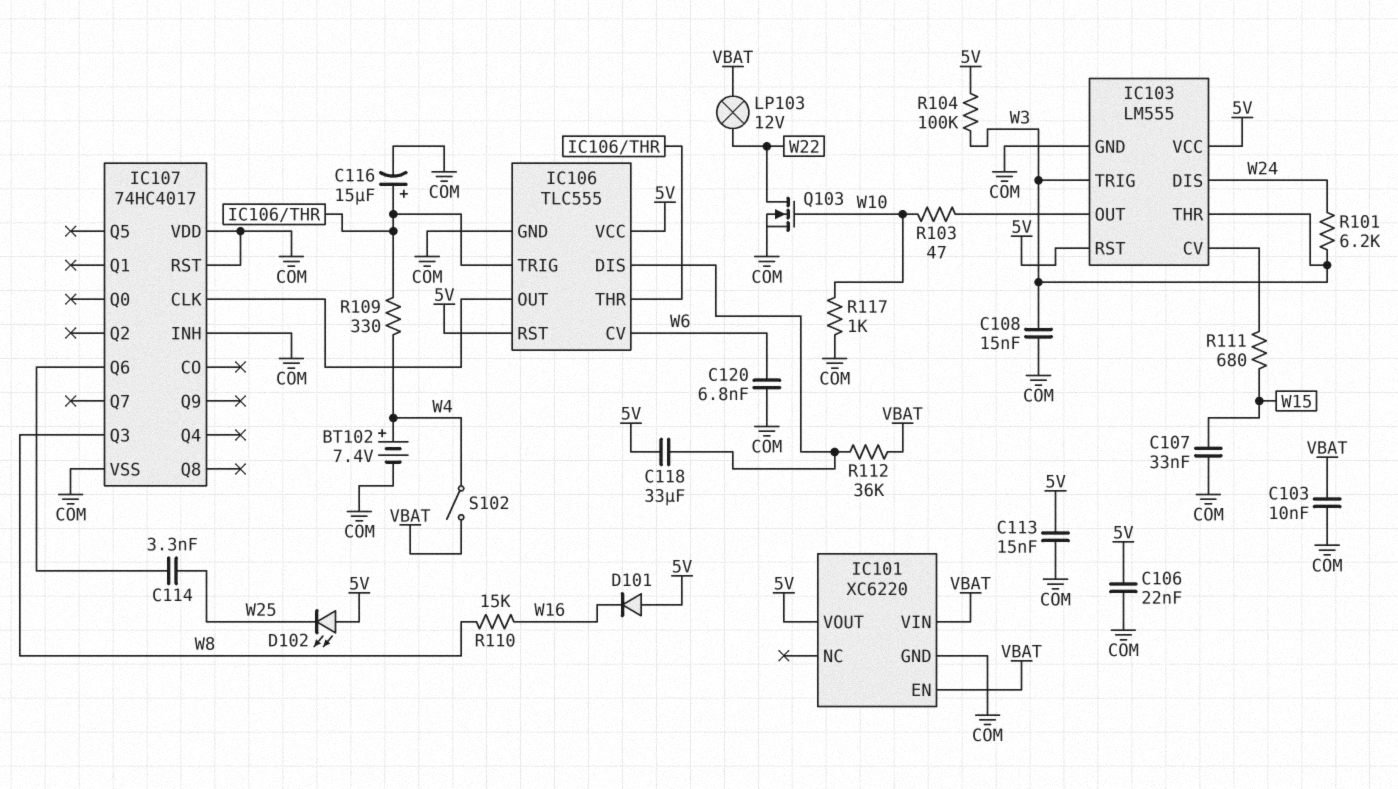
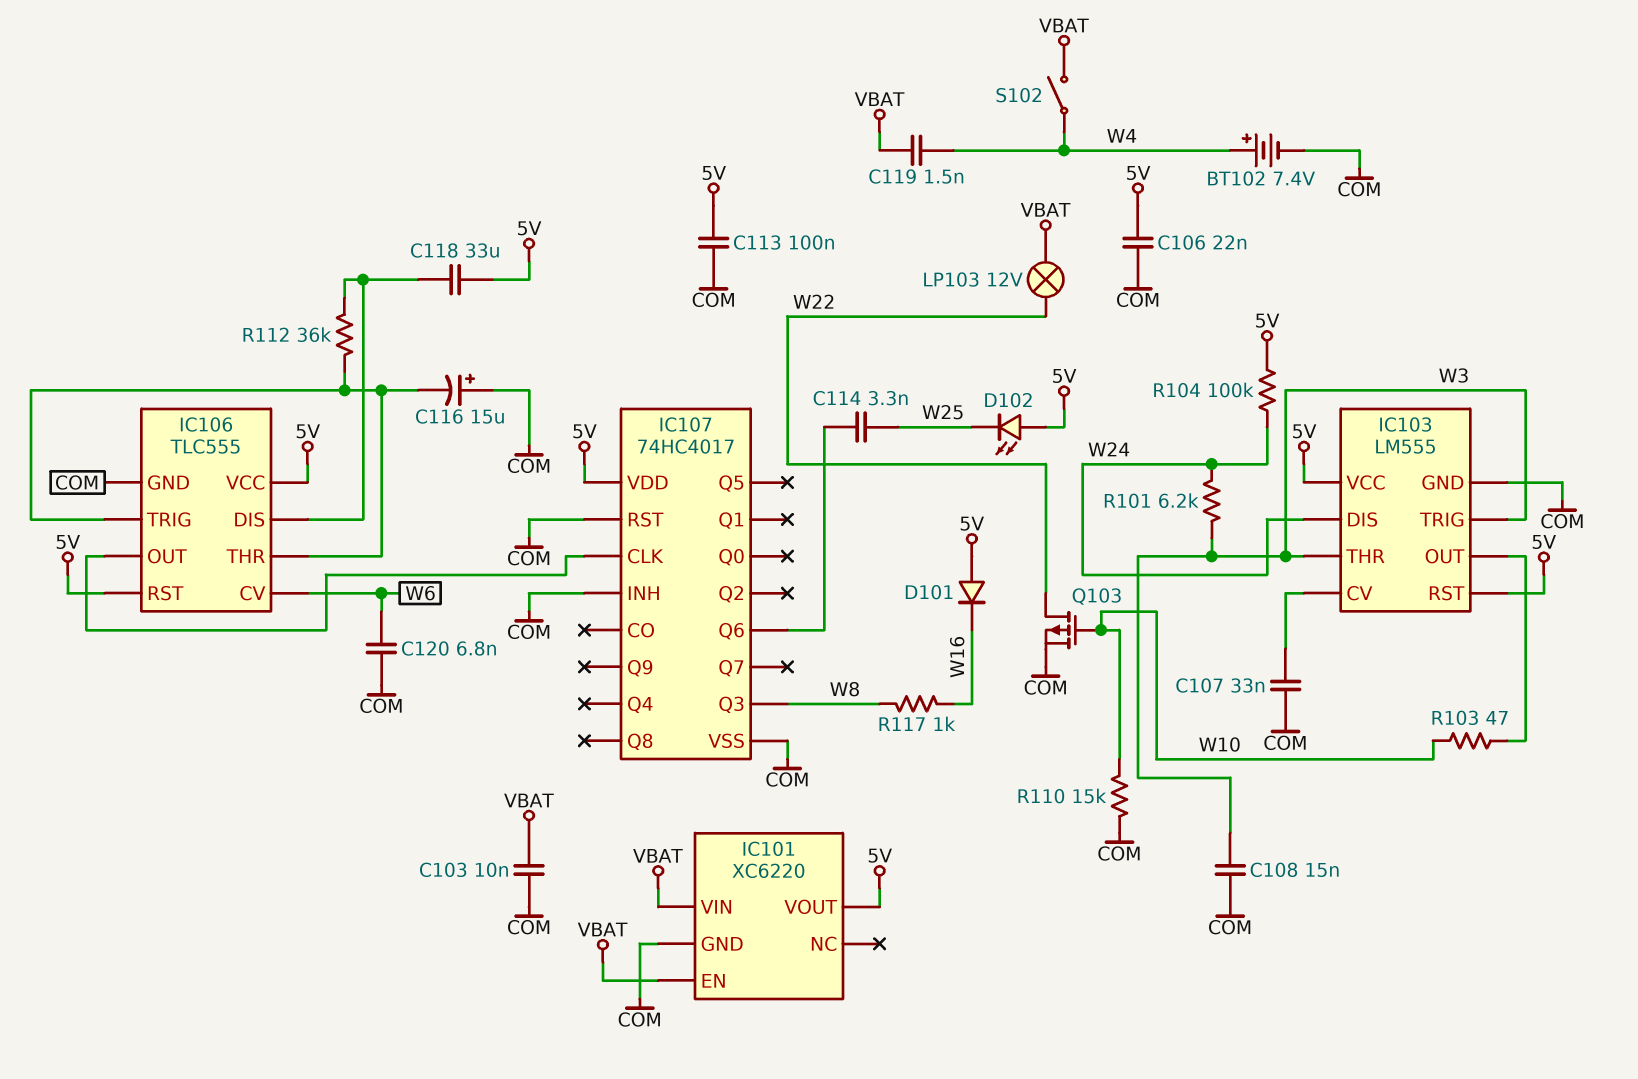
C107: 33nF (COM, W15) -> 33nF (COM, IC103/CV)
C113: 15nF (5V, COM) -> 100nF (5V, COM)
C116: 15uF (plus IC106/THR, minus COM) -> 15uF (plus COM, minus IC106/THR)
C119: none -> 1.5nF (VBAT, W4)
IC107 pin VDD: COM -> 5V
Q103: NMOS (G W10, D W22, S COM) -> PMOS (G W10, D W22, S COM)
R104: 100k (5V, W3) -> 100k (5V, W24)
R109: 330 (IC106/THR, W4) -> none
R110: 15k (W8, W16) -> 15k (COM, W10)
R111: 680 (IC103/CV, W15) -> none
R112: 36k (IC106/DIS, VBAT) -> 36k (IC106/DIS, IC106/THR)
R117: 1k (COM, W10) -> 1k (W8, W16)

